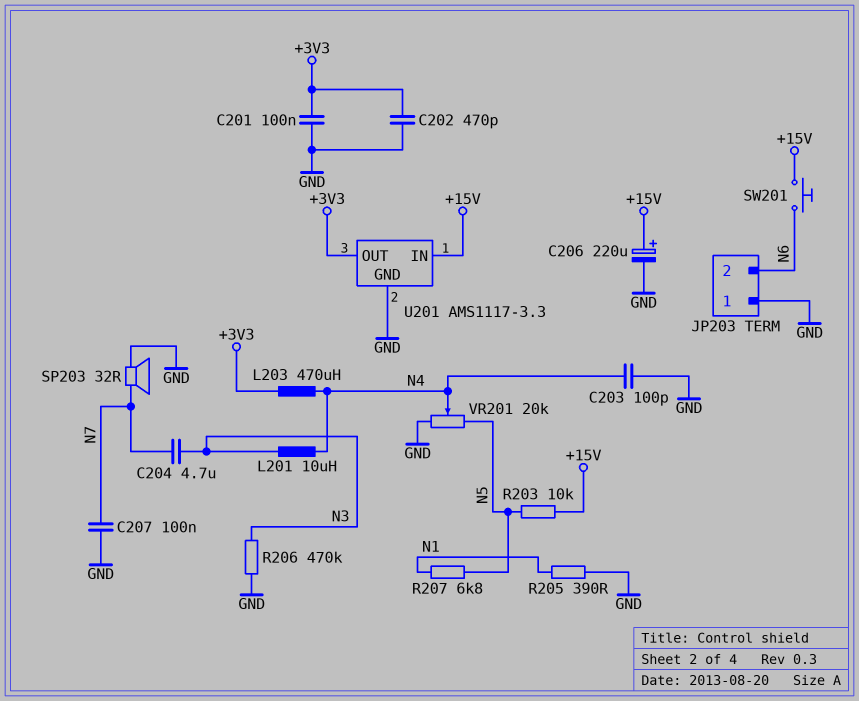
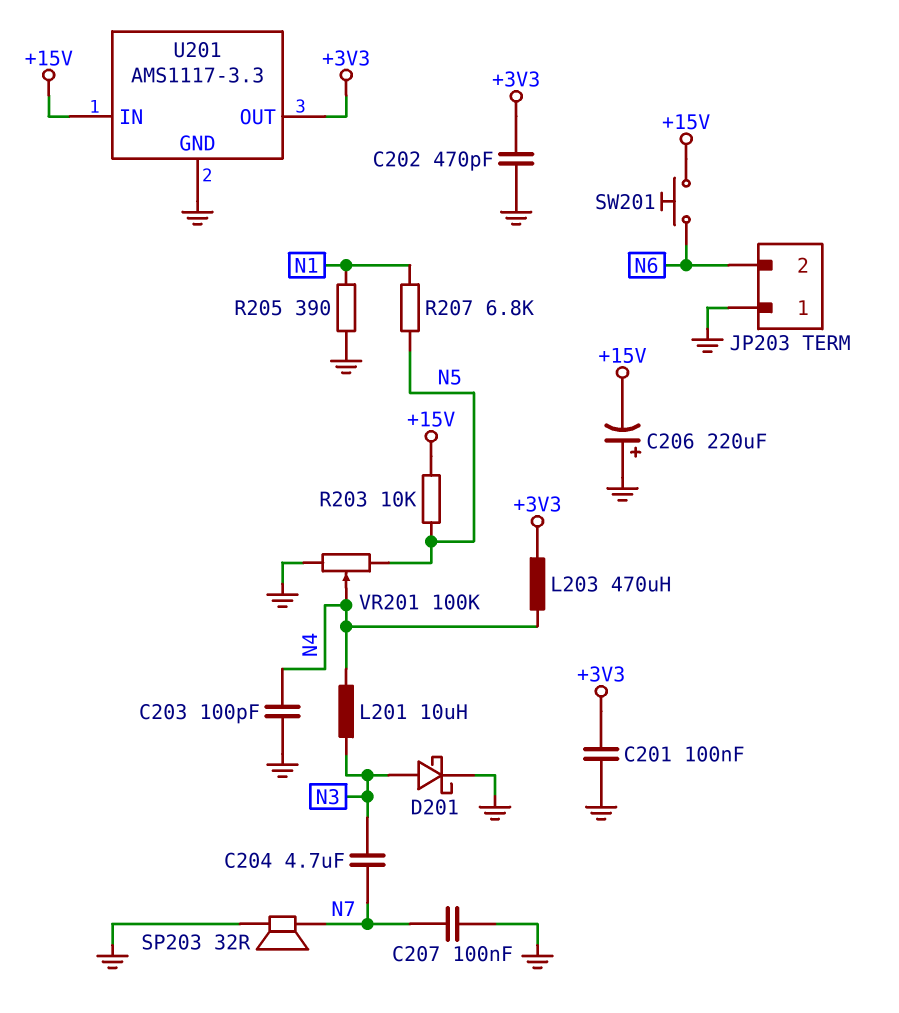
C206: 220uF (plus +15V, minus GND) -> 220uF (plus GND, minus +15V)
D201: none -> schottky (A N3, K GND)
R206: 470k (GND, N3) -> none
VR201: 20k (GND, N5, wiper N4) -> 100k (GND, N5, wiper N4)

